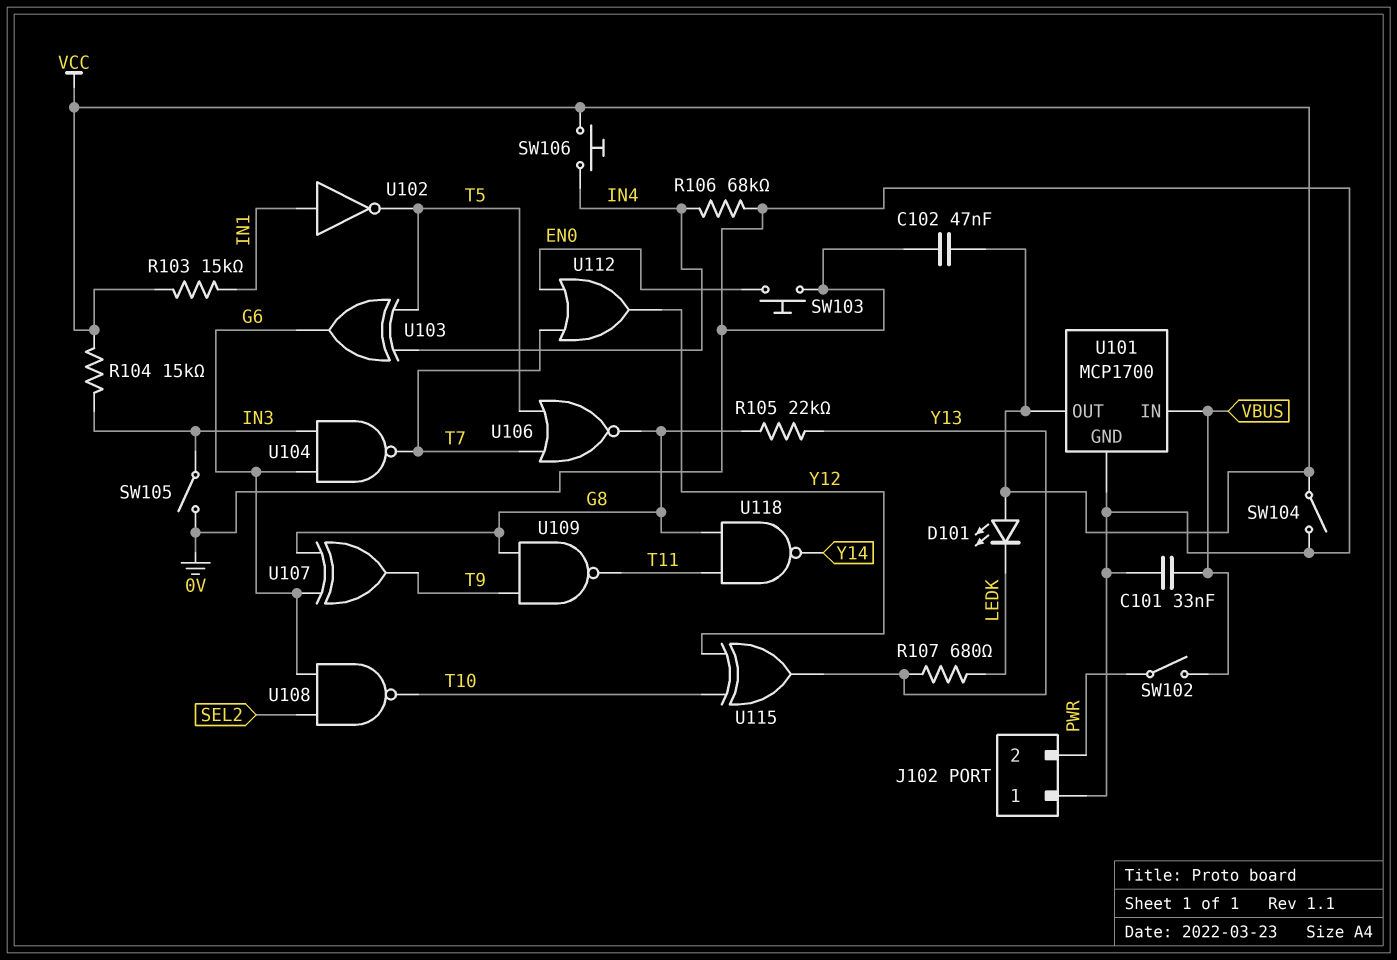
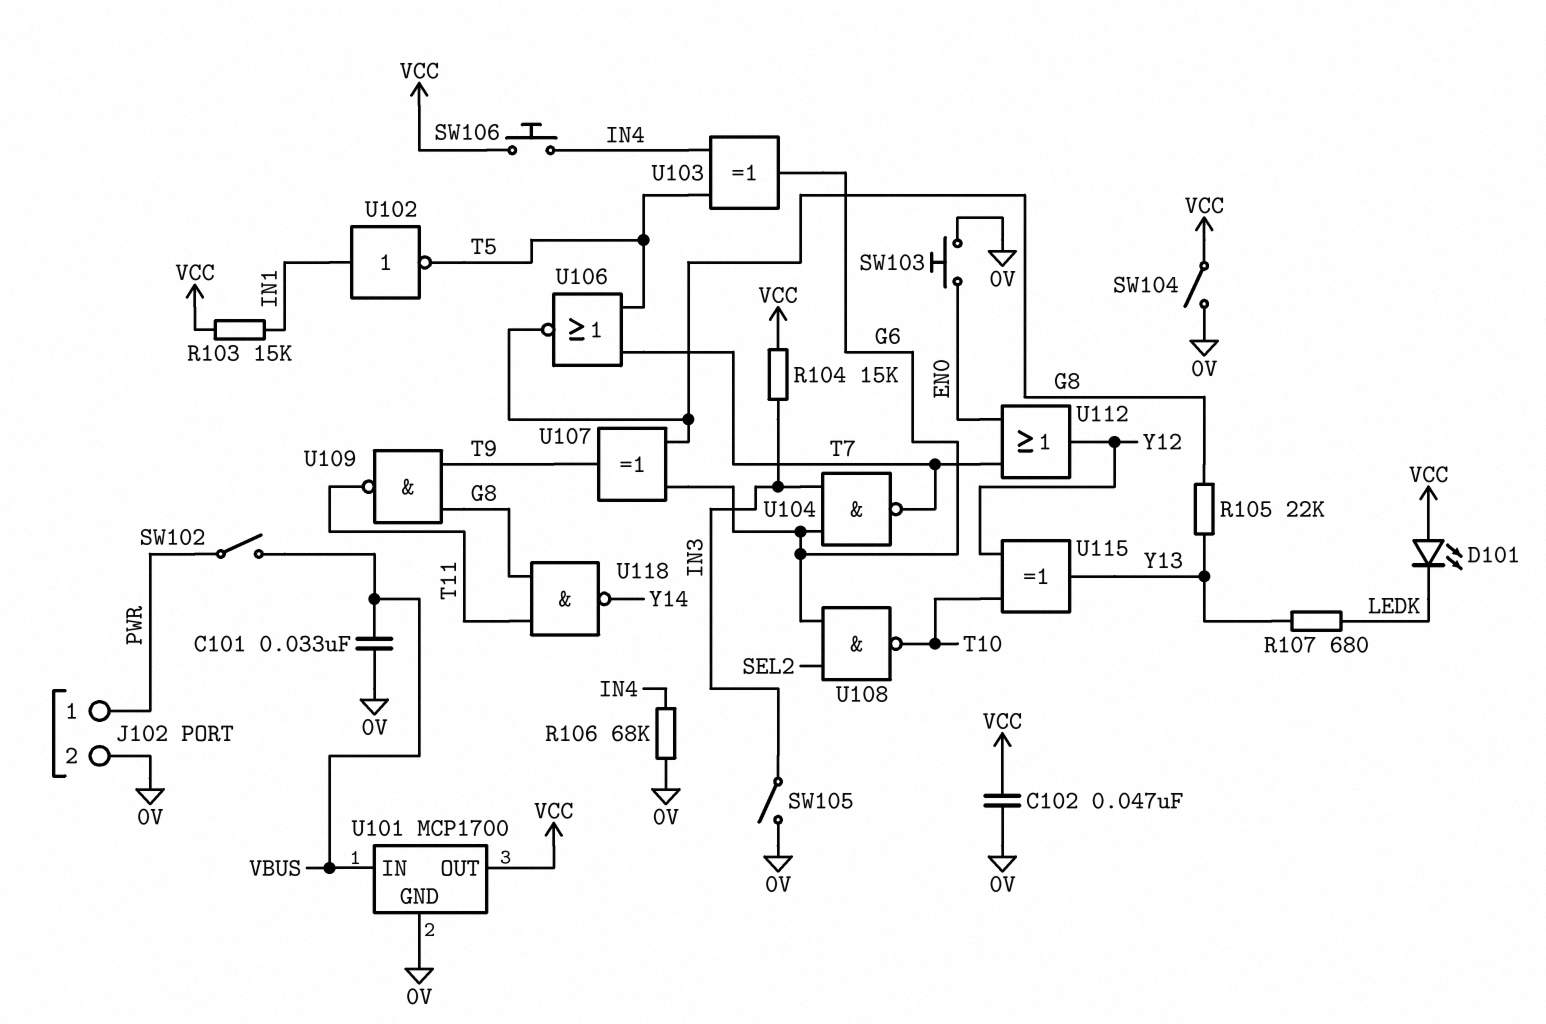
J102 pin 1: 0V -> PWR
J102 pin 2: PWR -> 0V

